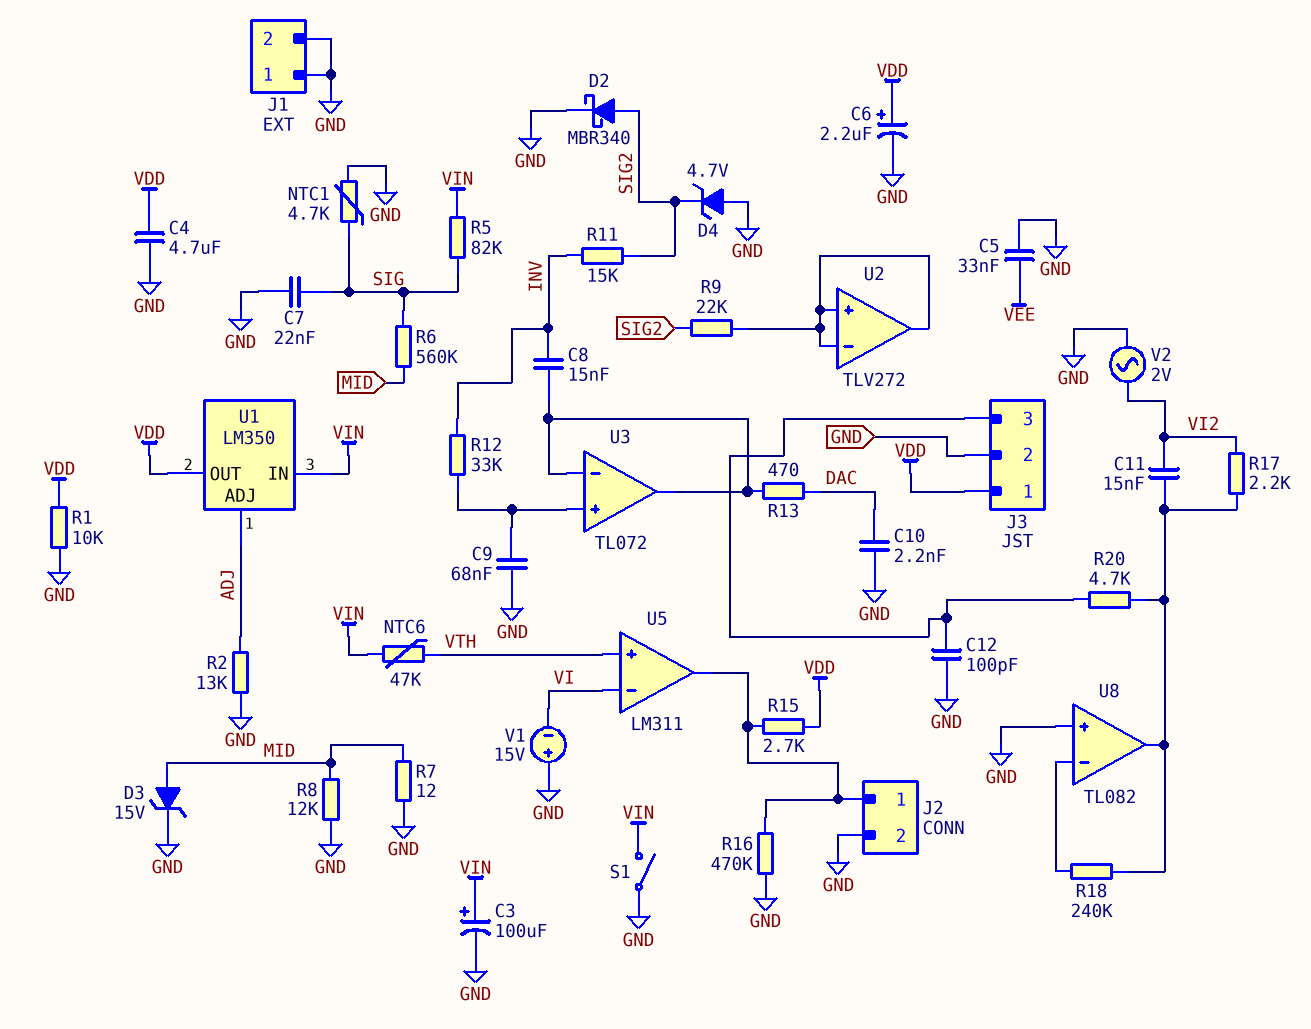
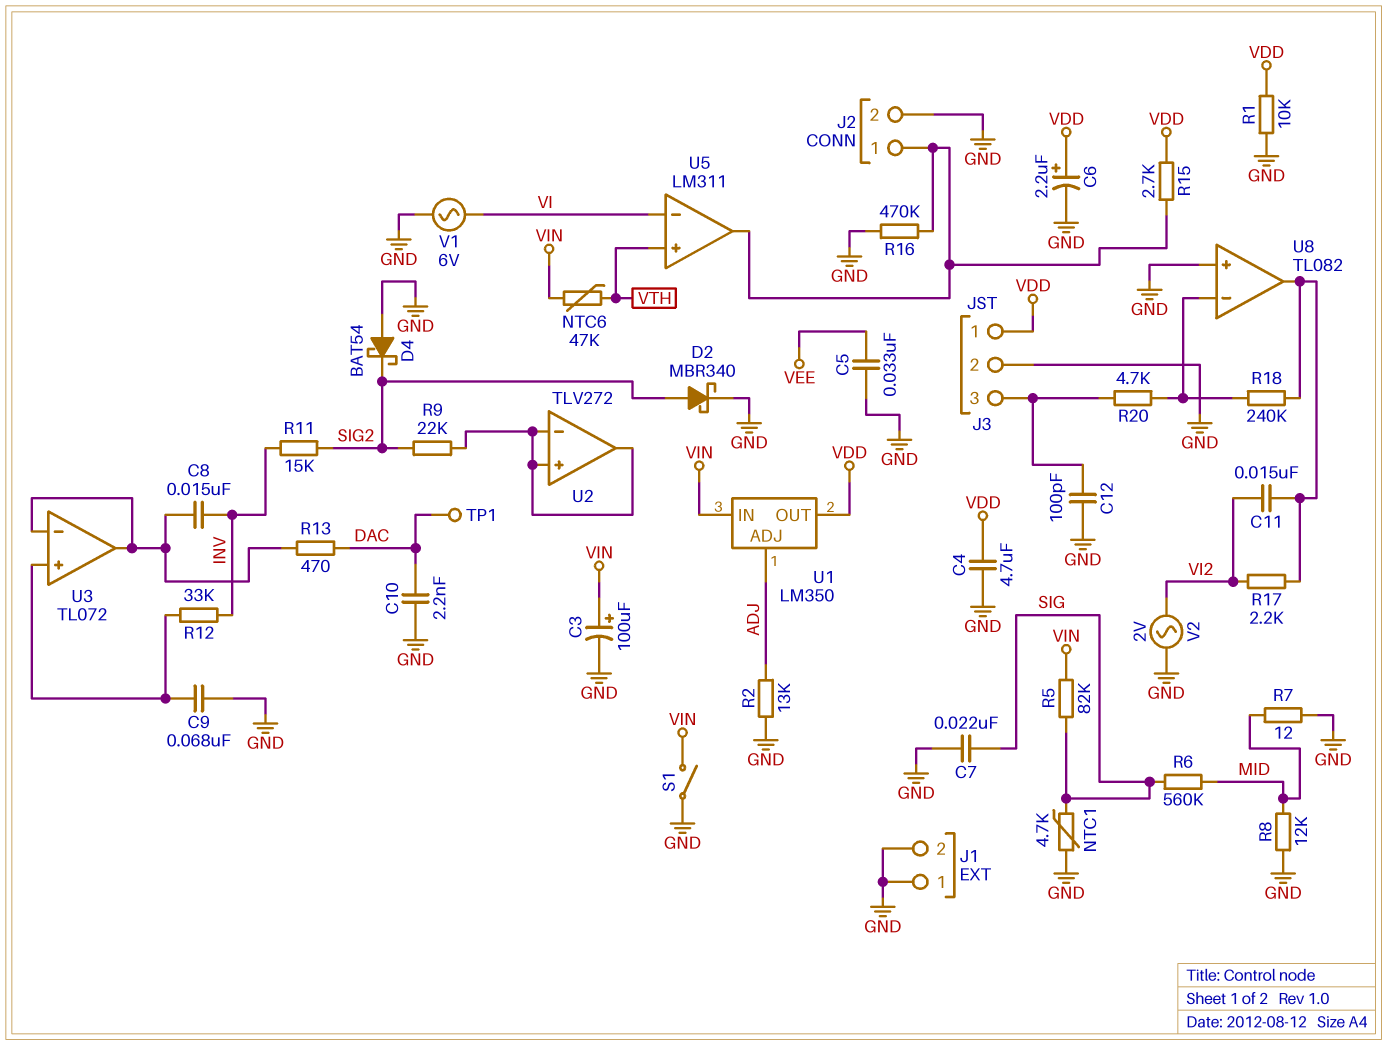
D3: zener 15V (A MID, K GND) -> none
D4: zener 4.7V (A GND, K SIG2) -> schottky BAT54 (A GND, K SIG2)
R20: 4.7k (J3/3, U8/out) -> 4.7k (J3/3, U8/in-)
TP1: none -> test point (DAC)
V1: 15V (plus GND, minus VI) -> AC 6V (GND, VI)

